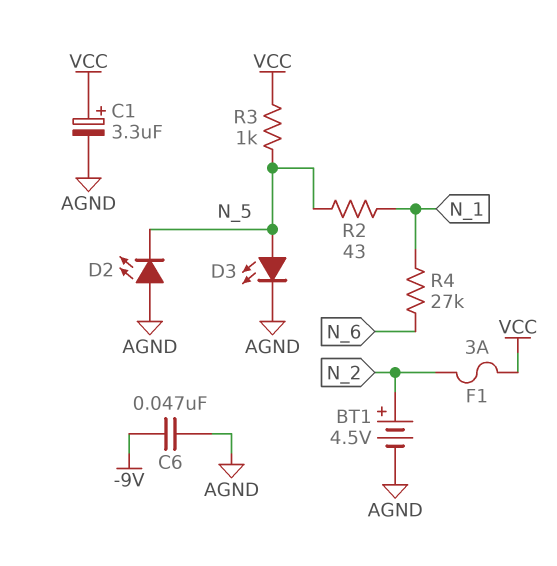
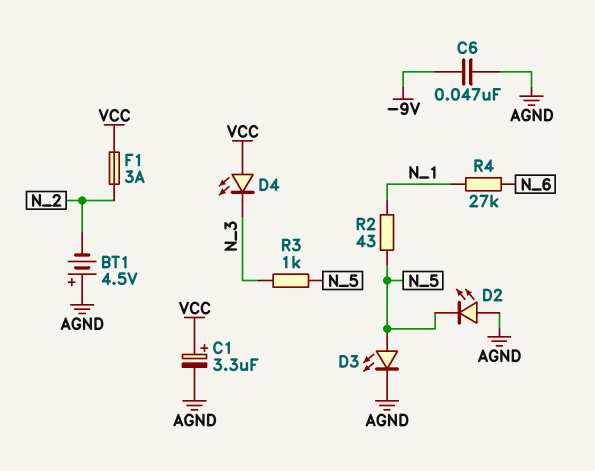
BT1: 4.5V (plus N_2, minus AGND) -> 4.5V (plus AGND, minus N_2)
D4: none -> LED (A VCC, K N_3)
R3: 1k (N_5, VCC) -> 1k (N_3, N_5)

